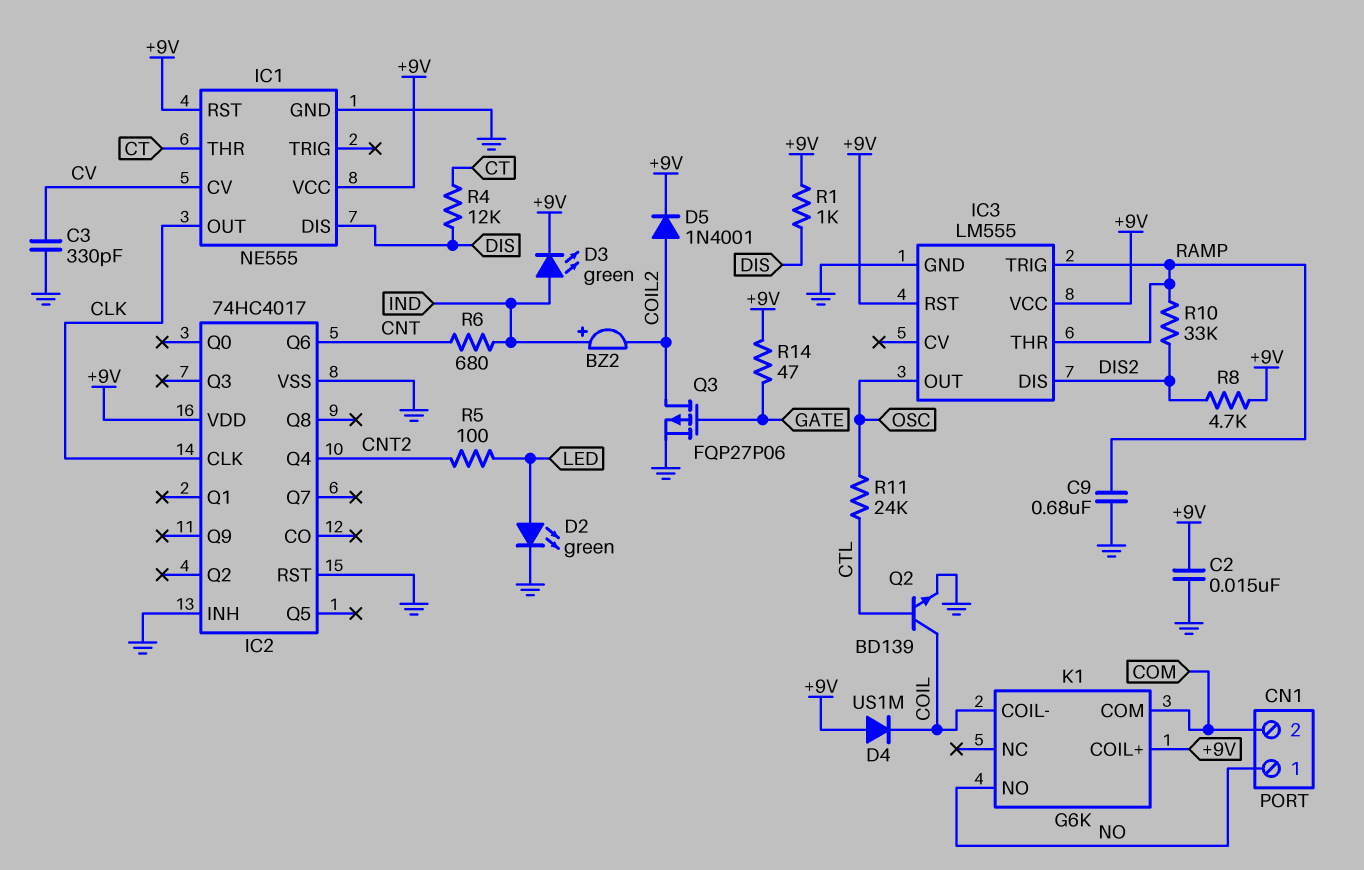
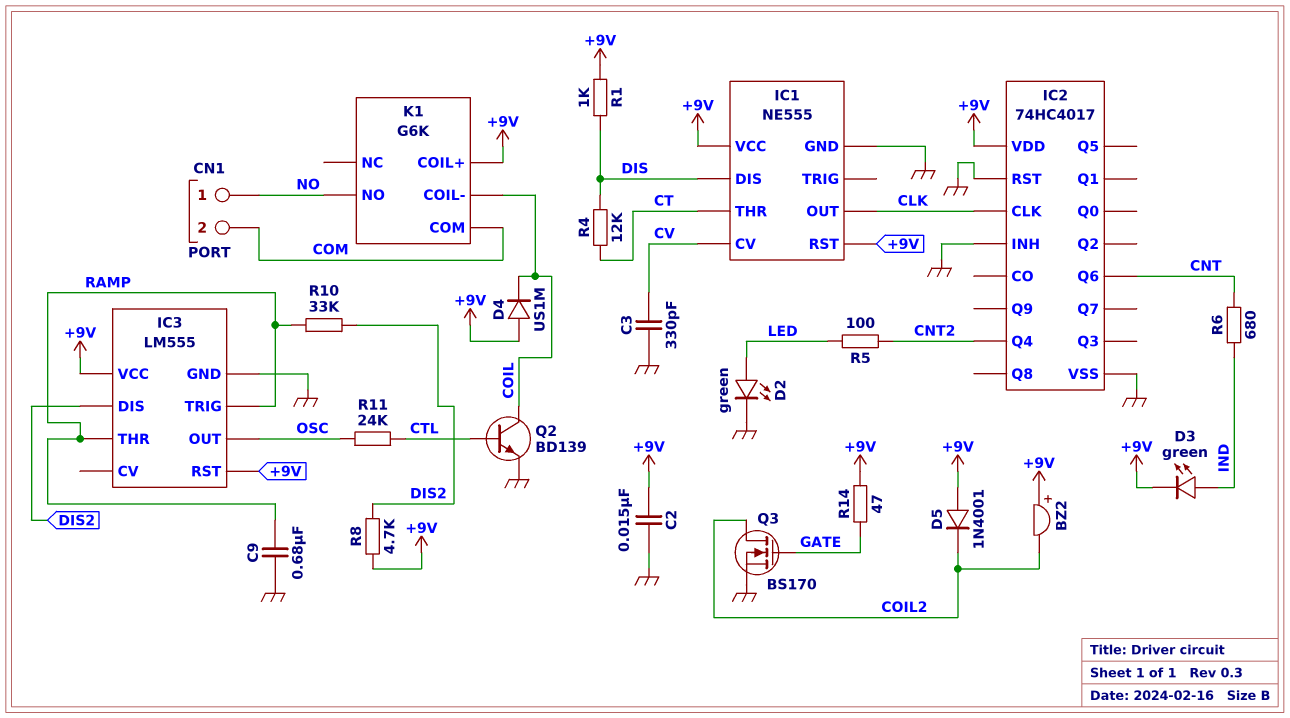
BZ2: buzzer (plus IND, minus COIL2) -> buzzer (plus +9V, minus COIL2)
D5: diode 1N4001 (A COIL2, K +9V) -> diode 1N4001 (A +9V, K COIL2)
Q3: PMOS FQP27P06 (G GATE, D COIL2, S GND) -> NMOS BS170 (G GATE, D COIL2, S GND)

